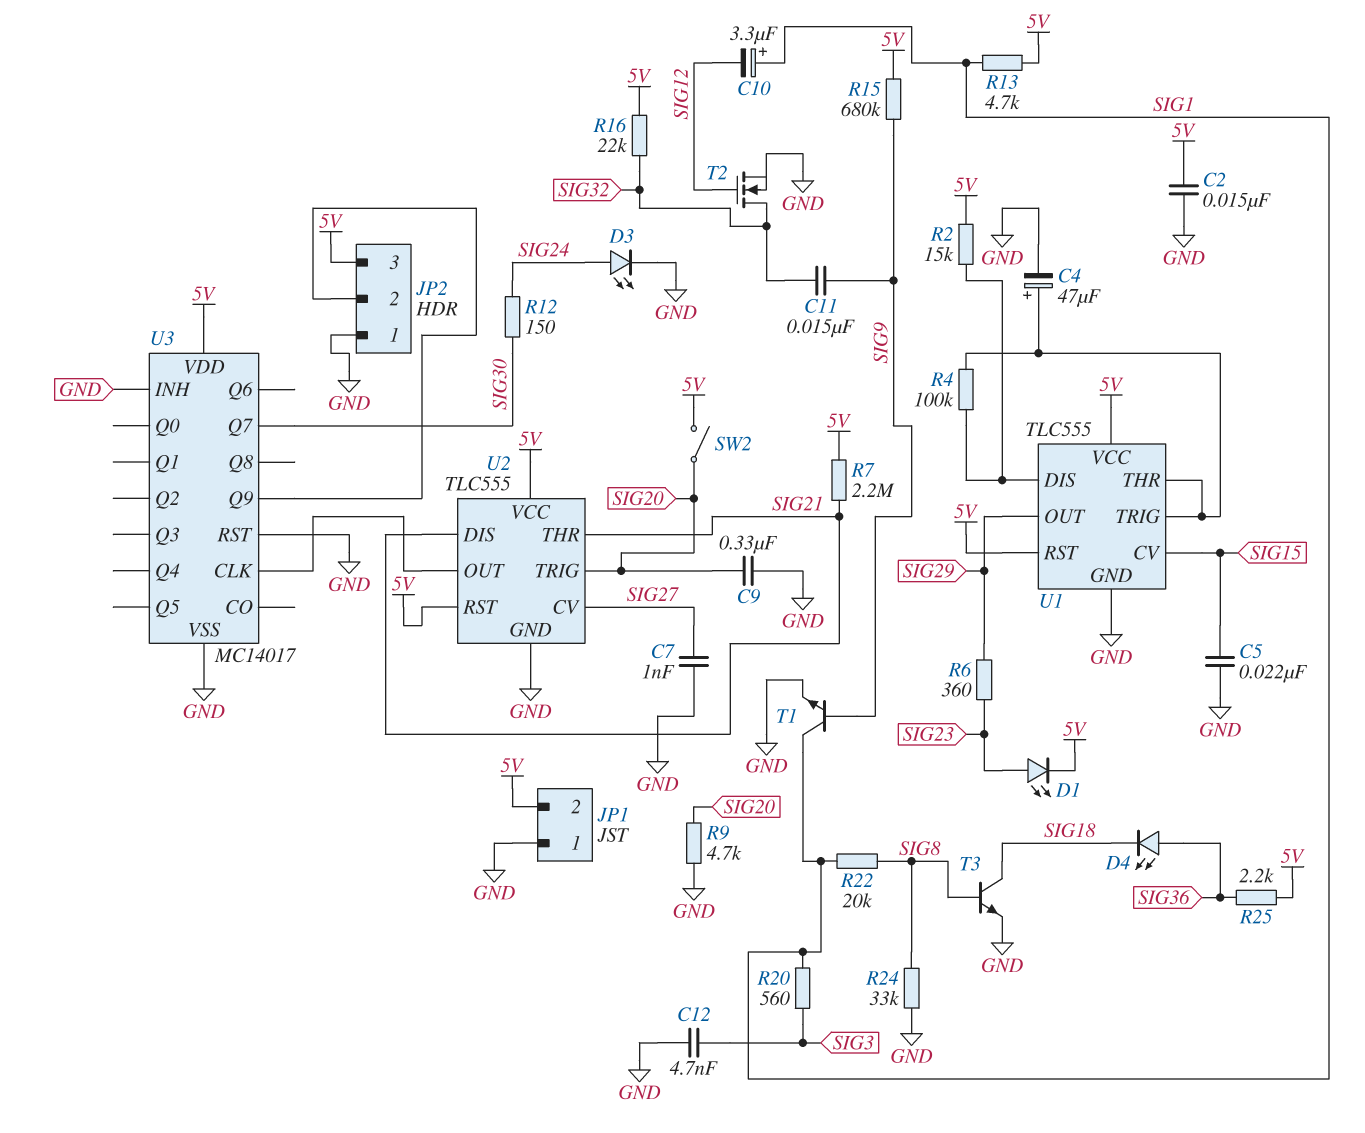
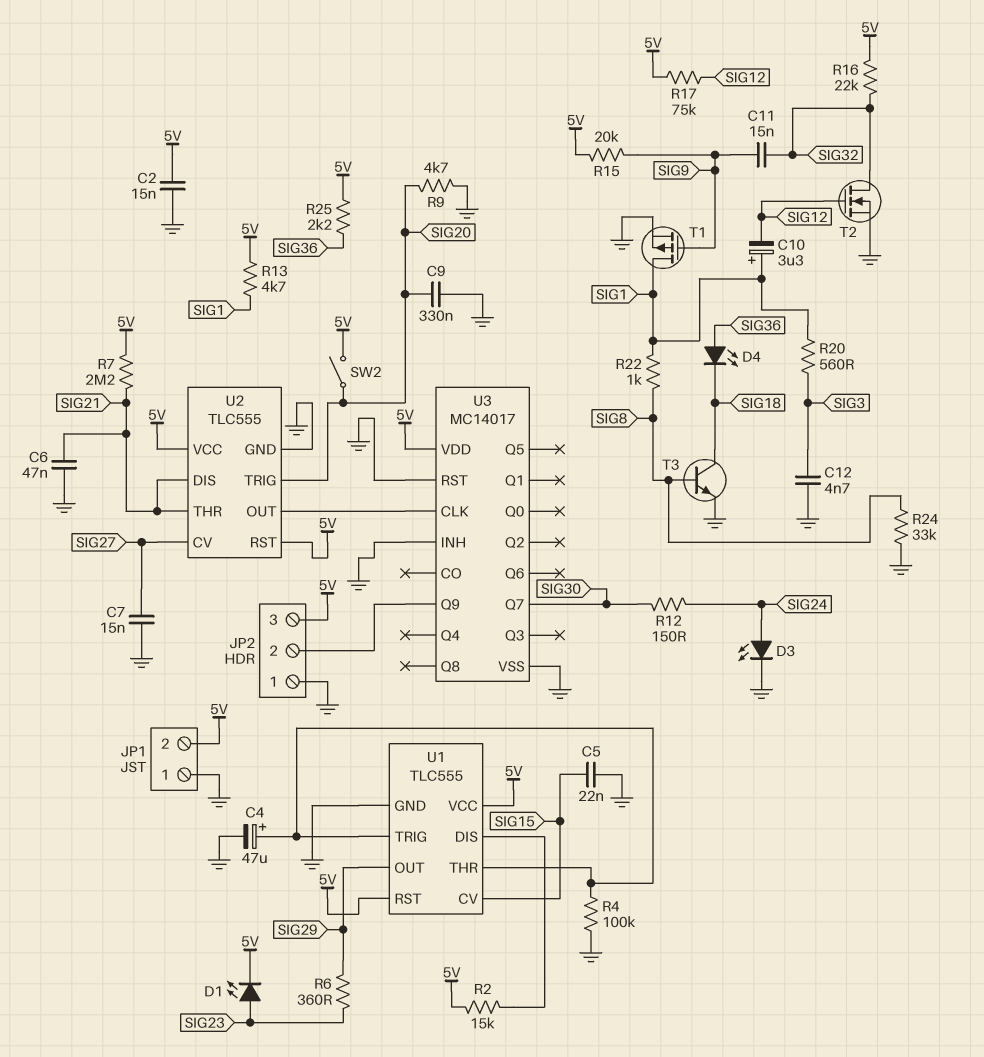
C6: none -> 47nF (GND, SIG21)
C7: 1nF (GND, SIG27) -> 15nF (GND, SIG27)
R4: 100k (U1/DIS, U1/THR) -> 100k (GND, U1/THR)
R15: 680k (5V, SIG9) -> 20k (5V, SIG9)
R17: none -> 75k (5V, SIG12)
R22: 20k (SIG1, SIG8) -> 1k (SIG1, SIG8)
T1: NPN (B SIG9, C SIG1, E GND) -> PMOS (G SIG9, D SIG1, S GND)

